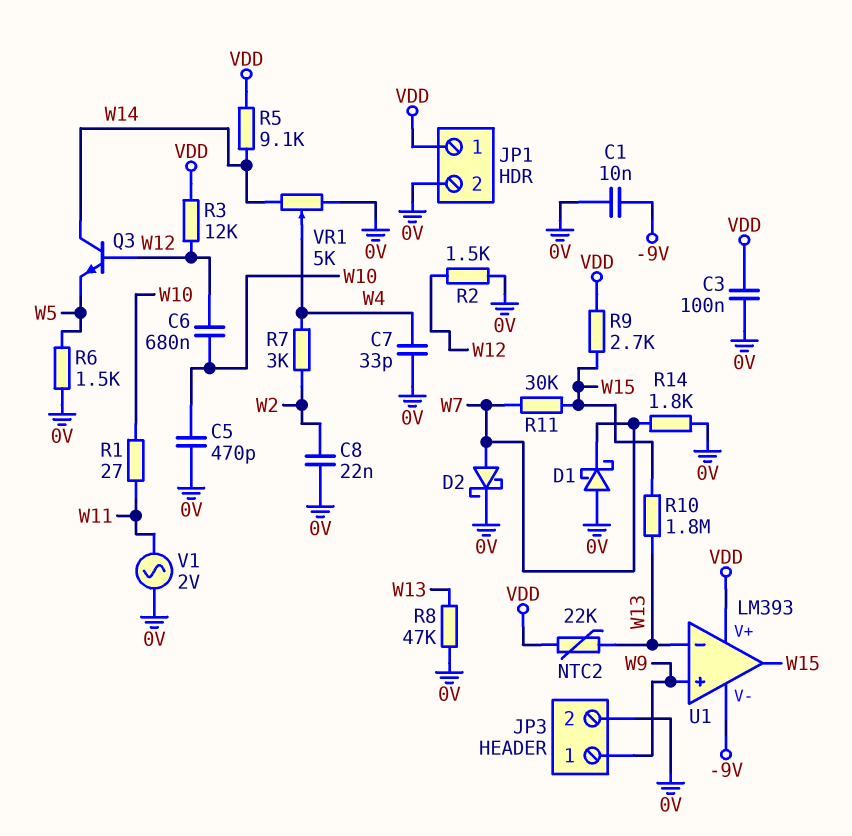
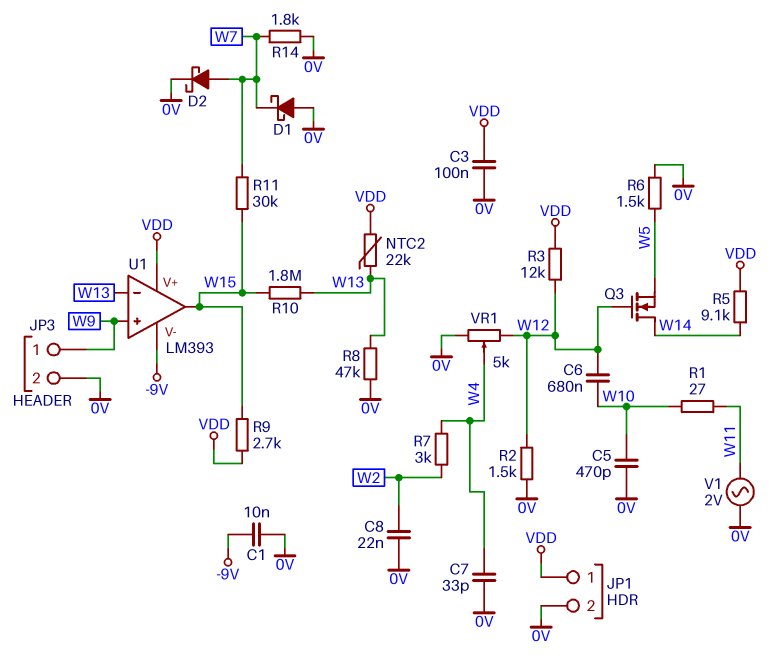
Q3: NPN (B W12, C W14, E W5) -> NMOS (G W12, D W14, S W5)
VR1: 5k (0V, W14, wiper W4) -> 5k (0V, W12, wiper W4)

